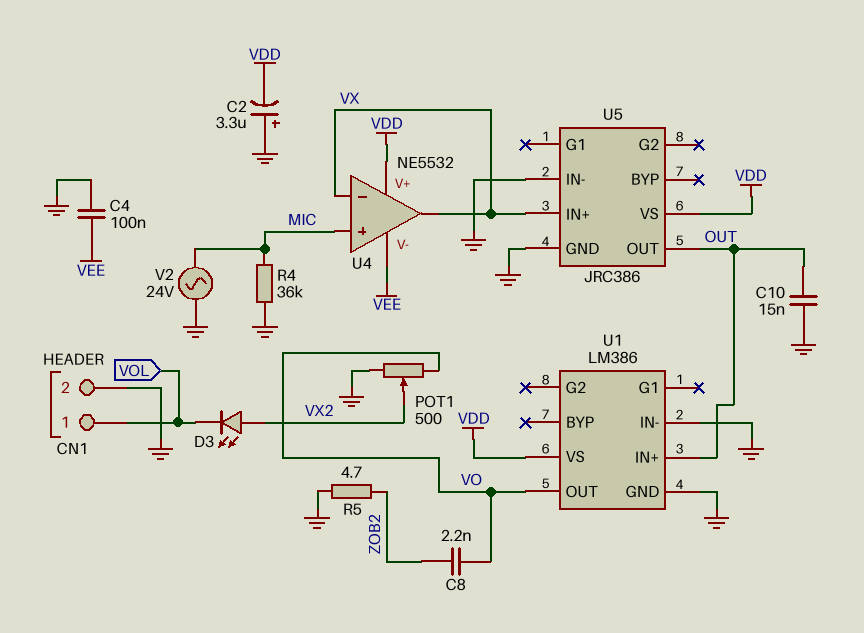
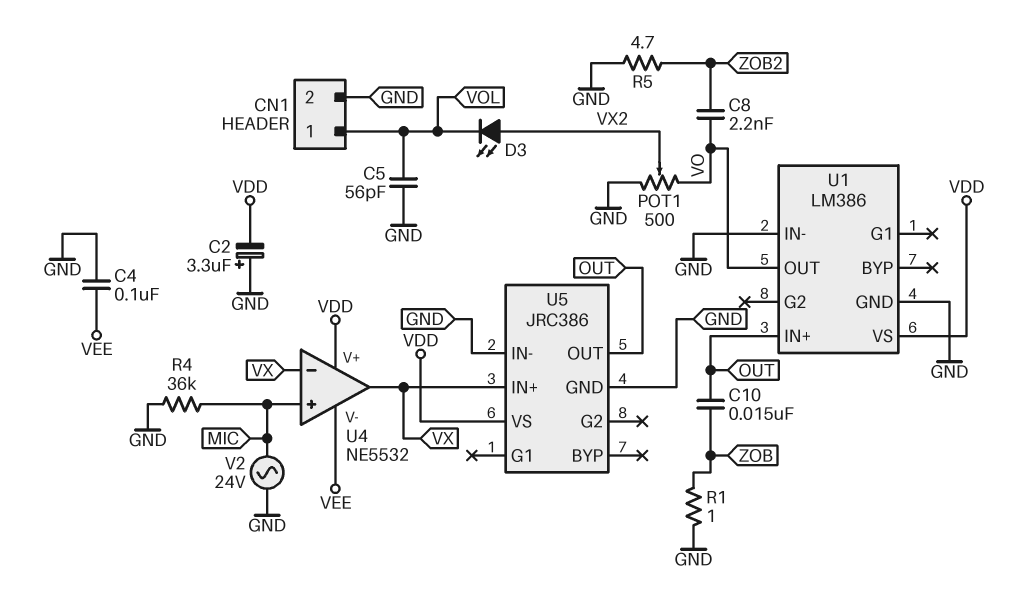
C5: none -> 56pF (GND, VOL)
C10: 15nF (GND, OUT) -> 15nF (OUT, ZOB)
R1: none -> 1 (GND, ZOB)

